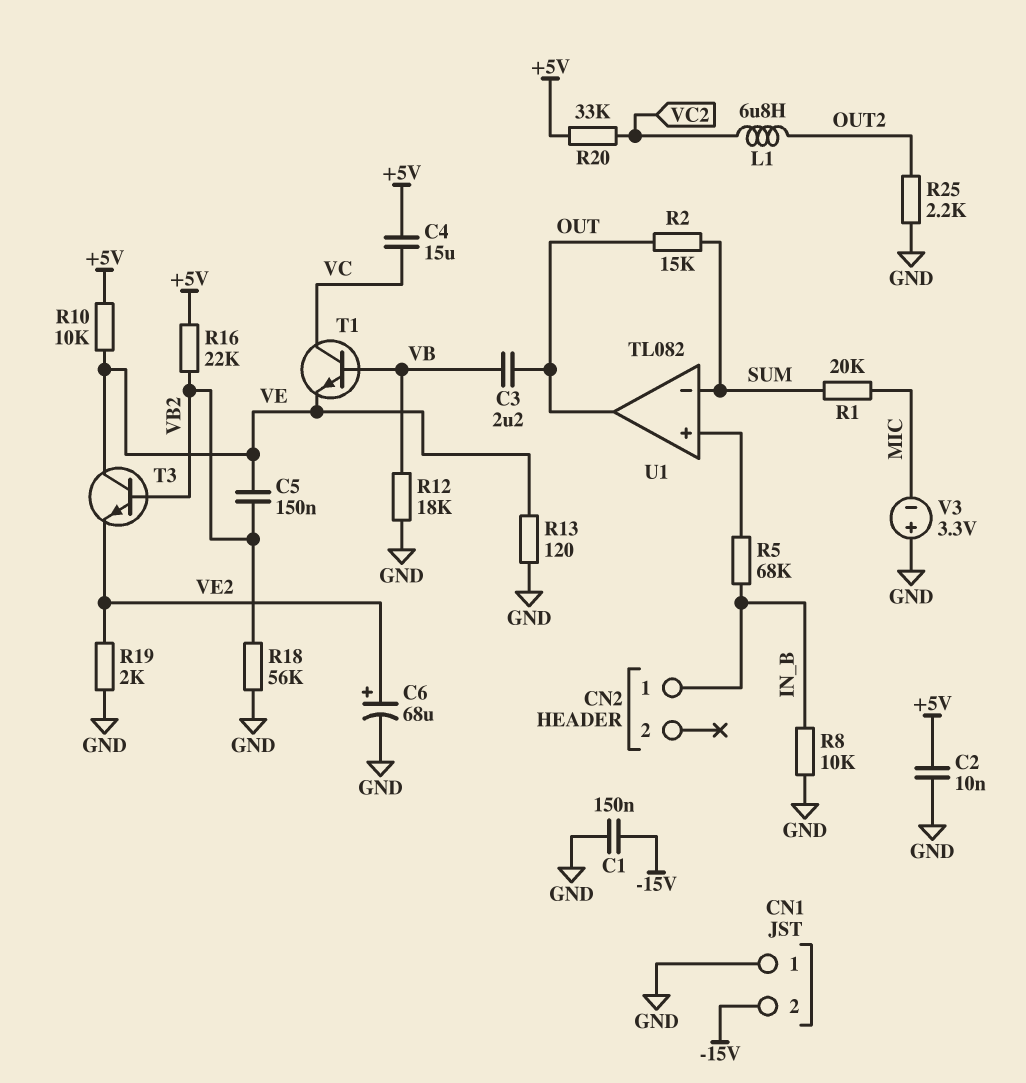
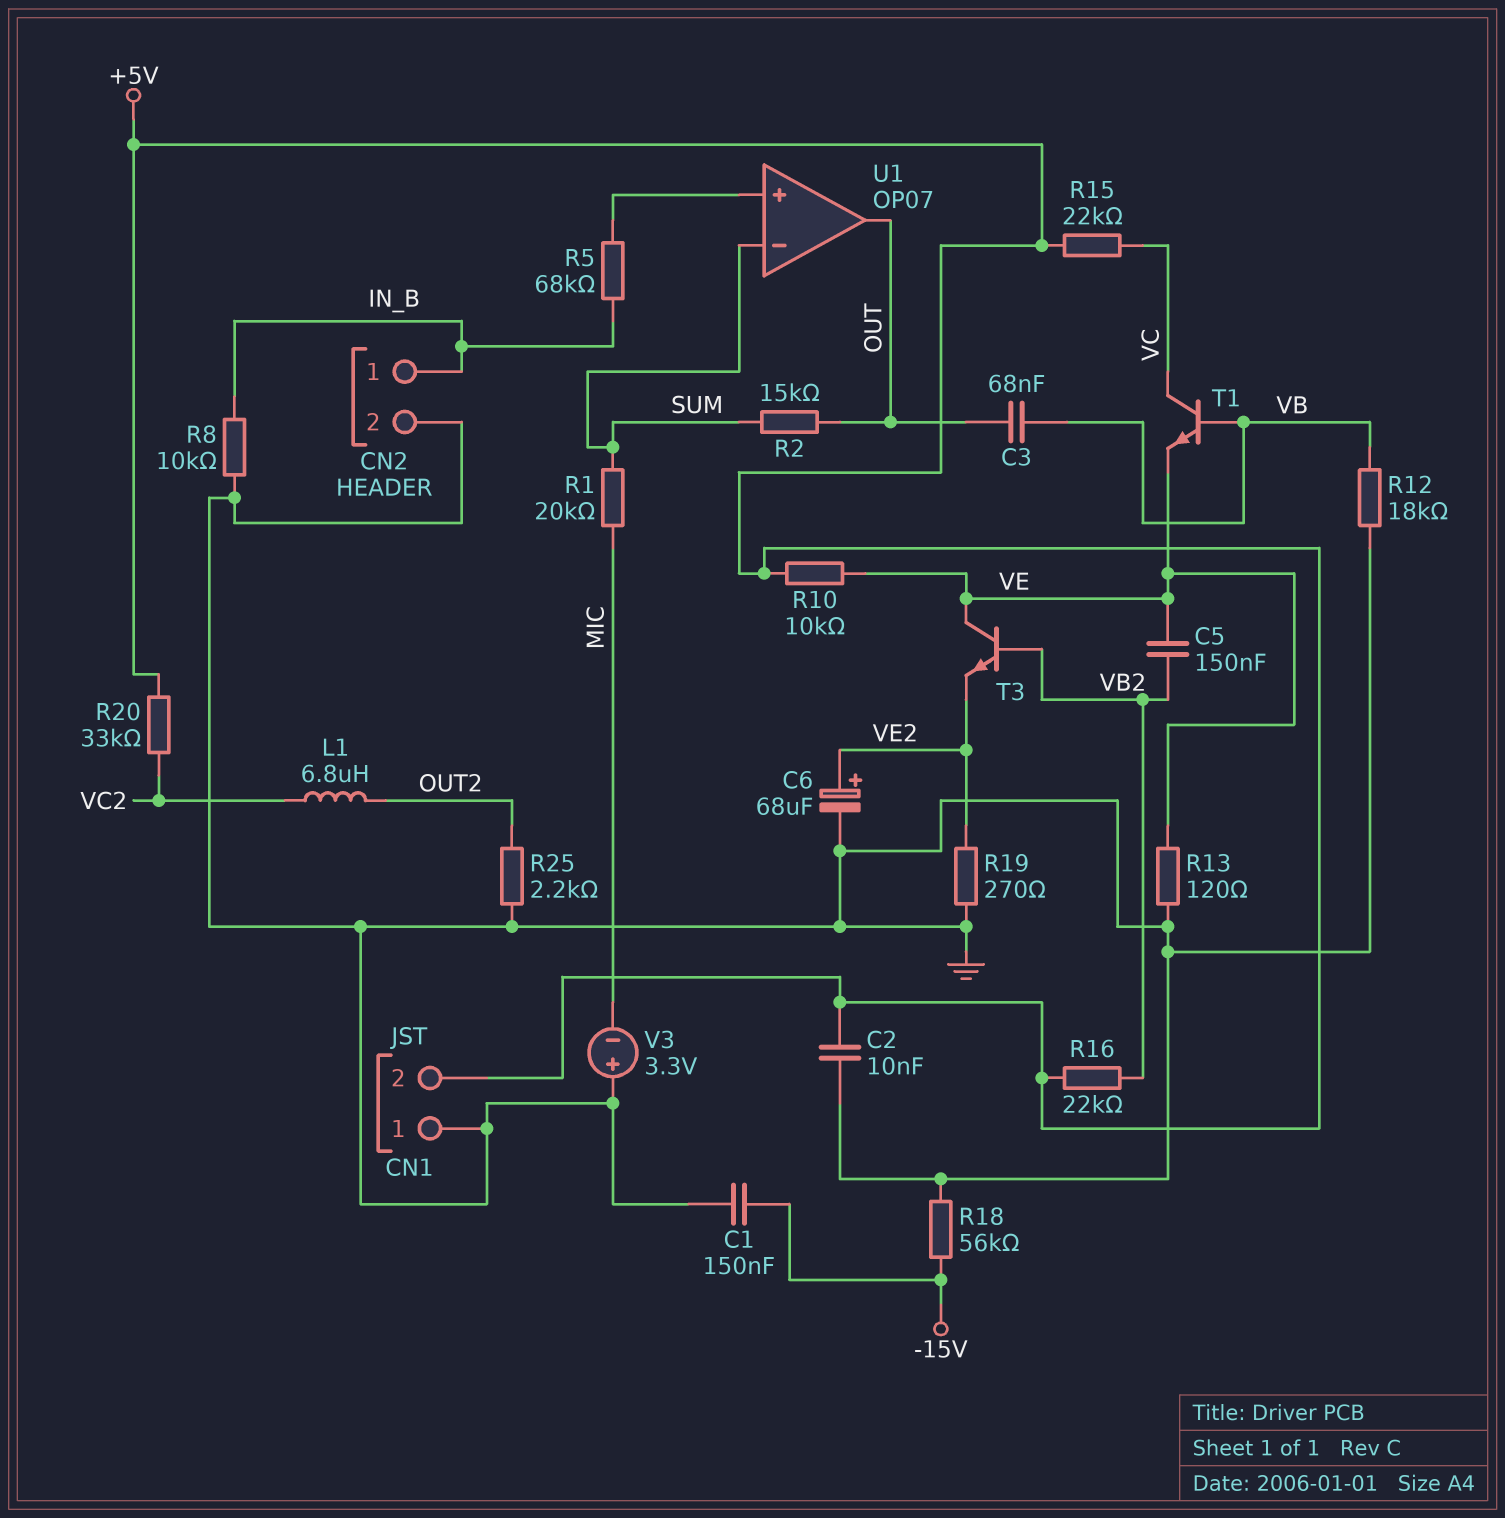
C3: 2.2uF (OUT, VB) -> 68nF (OUT, VB)
C4: 15uF (+5V, VC) -> none
CN1 pin 2: -15V -> +5V
CN2 pin 2: none -> GND
R15: none -> 22k (+5V, VC)
R18: 56k (GND, VB2) -> 56k (-15V, GND)
R19: 2k (GND, VE2) -> 270 (GND, VE2)
U1: TL082 -> OP07

